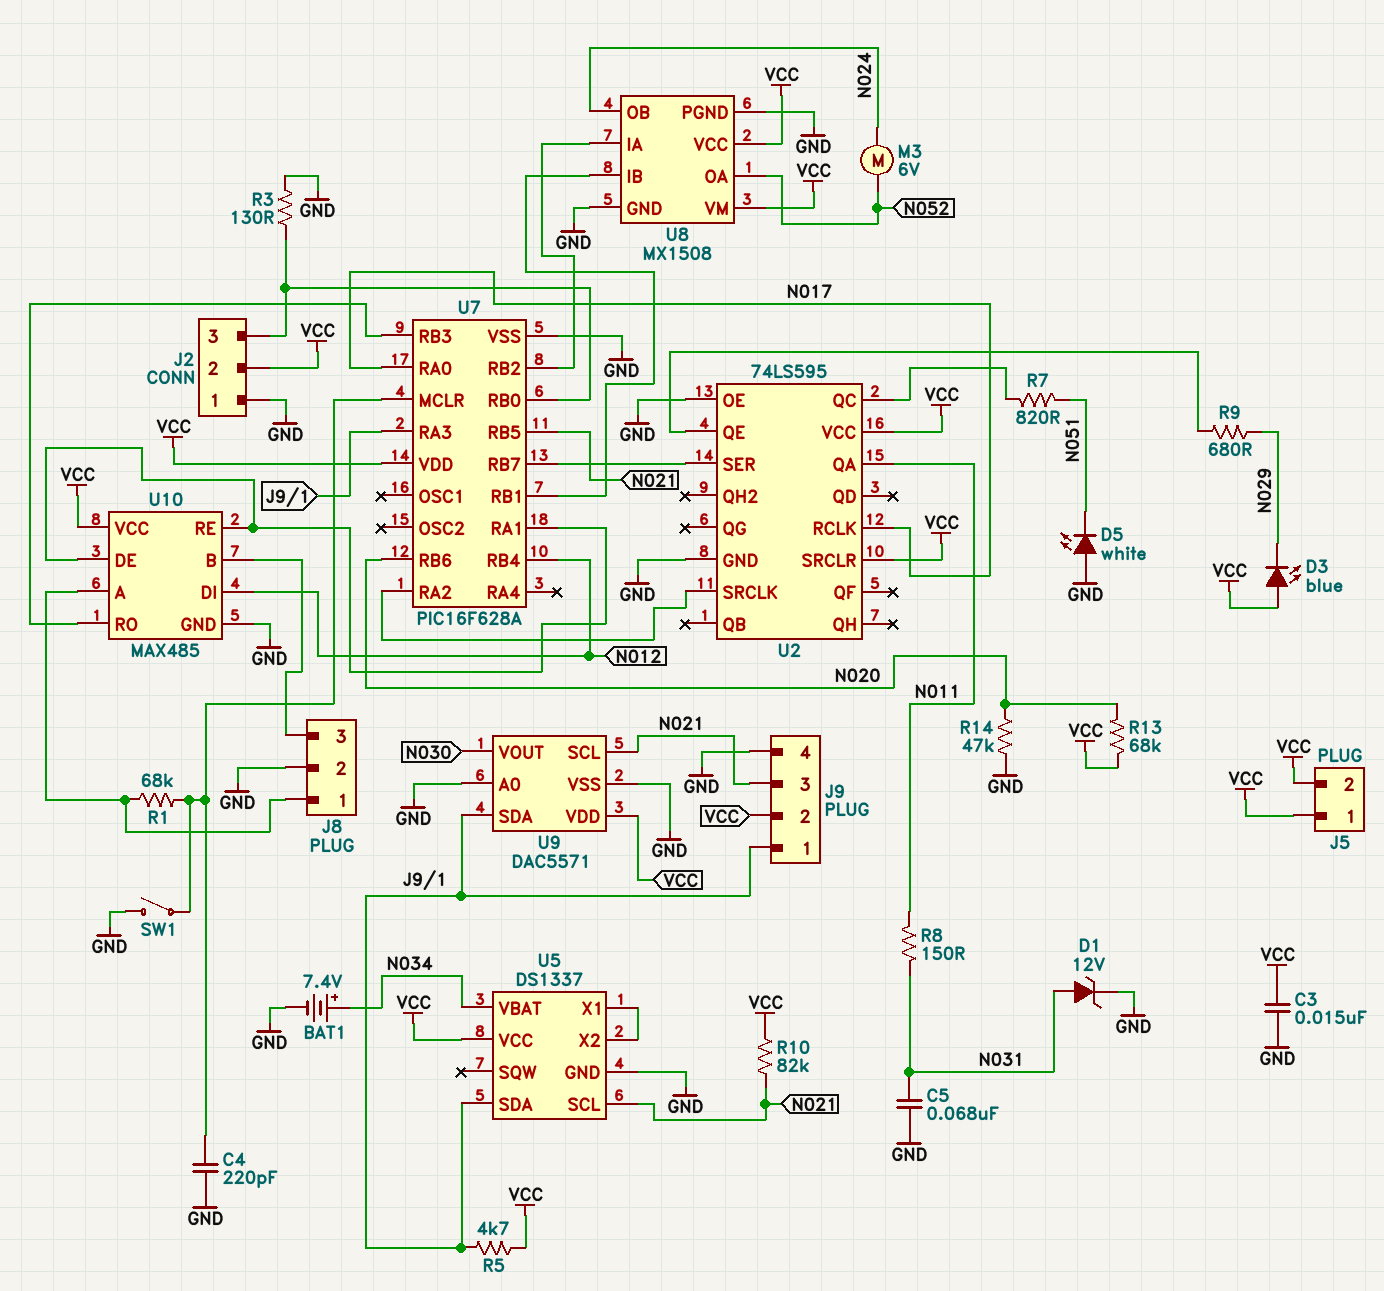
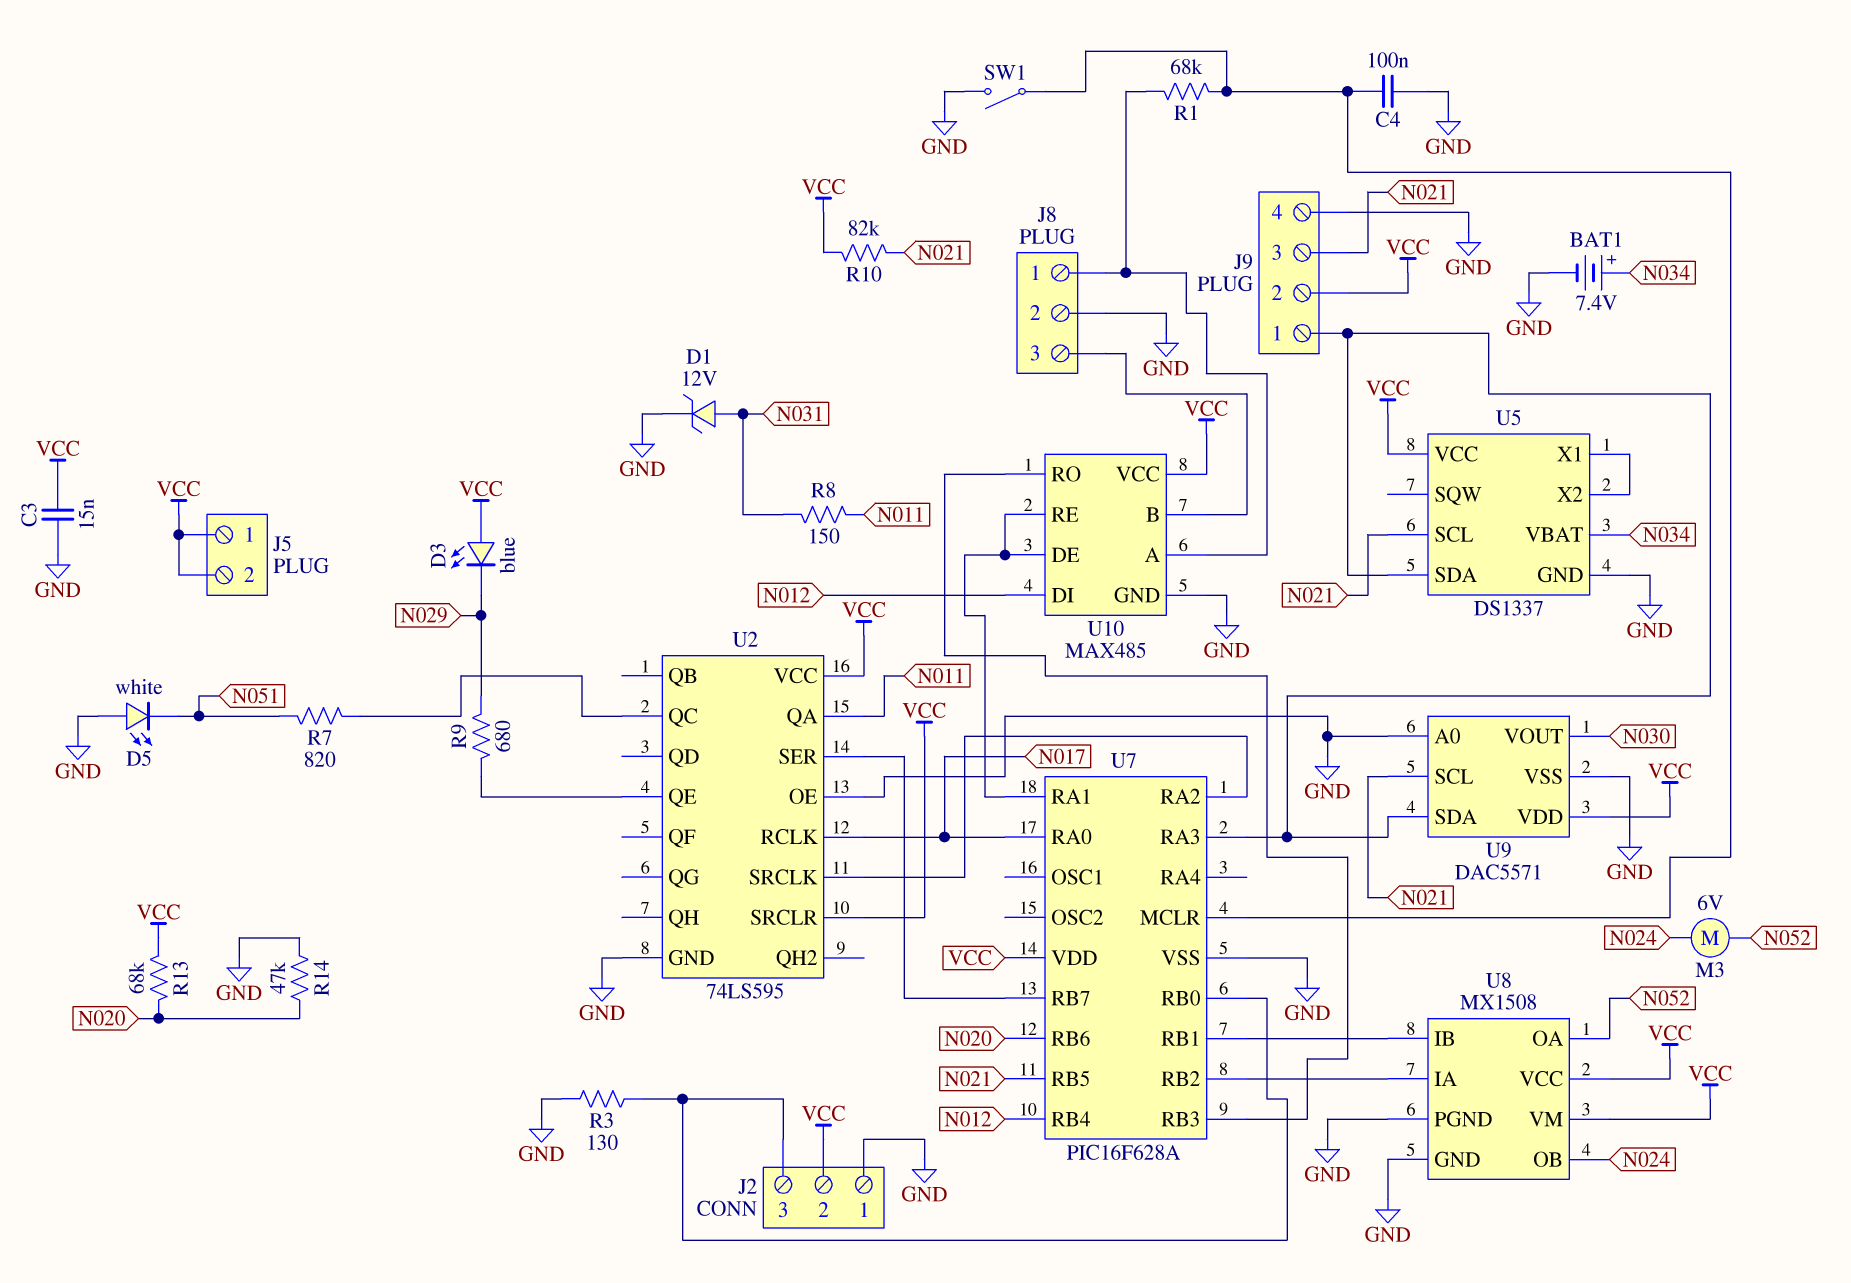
C4: 220pF (GND, U7/MCLR) -> 100nF (GND, U7/MCLR)
C5: 68nF (GND, N031) -> none
R5: 4.7k (J9/1, VCC) -> none

